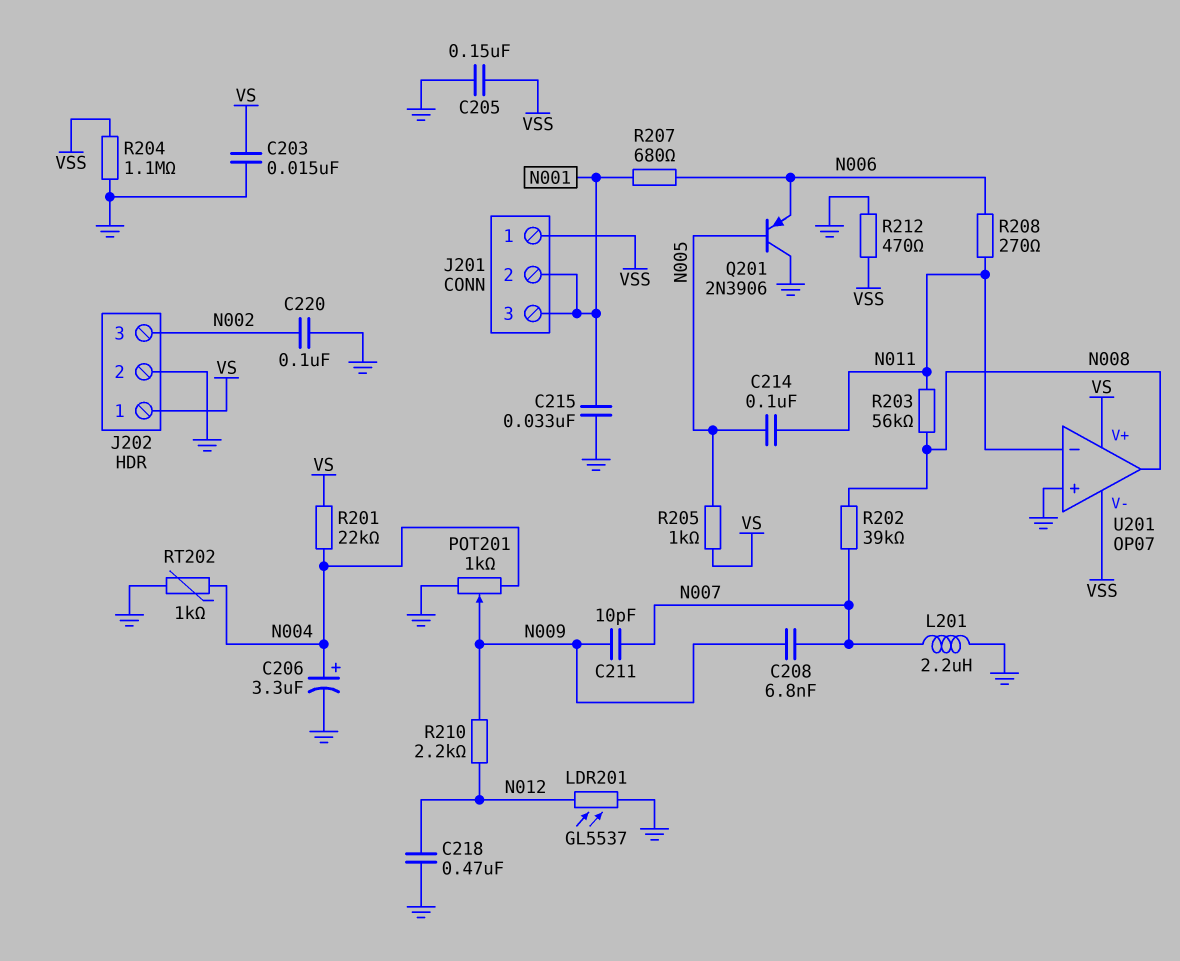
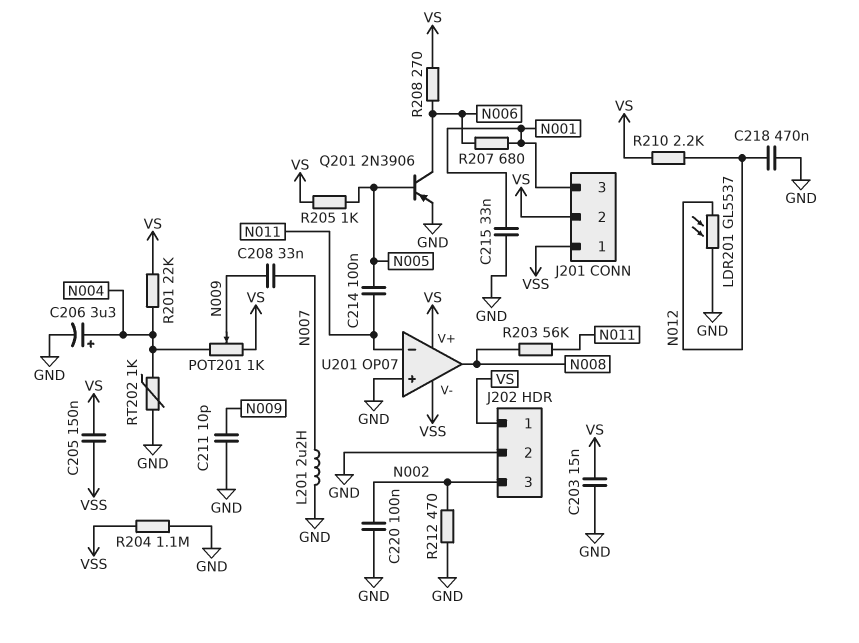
C205: 150nF (GND, VSS) -> 150nF (VS, VSS)
C208: 6.8nF (N007, N009) -> 33nF (N007, N009)
C211: 10pF (N007, N009) -> 10pF (GND, N009)
J201 pin 2: N001 -> VS
POT201: 1k (GND, N004, wiper N009) -> 1k (N004, VS, wiper N009)
Q201: PNP 2N3906 (B N005, C GND, E N006) -> PNP 2N3906 (B N005, C N006, E GND)
R202: 39k (N007, N008) -> none
R208: 270 (N006, N011) -> 270 (N006, VS)
R210: 2.2k (N009, N012) -> 2.2k (N012, VS)
R212: 470 (GND, VSS) -> 470 (GND, N002)

